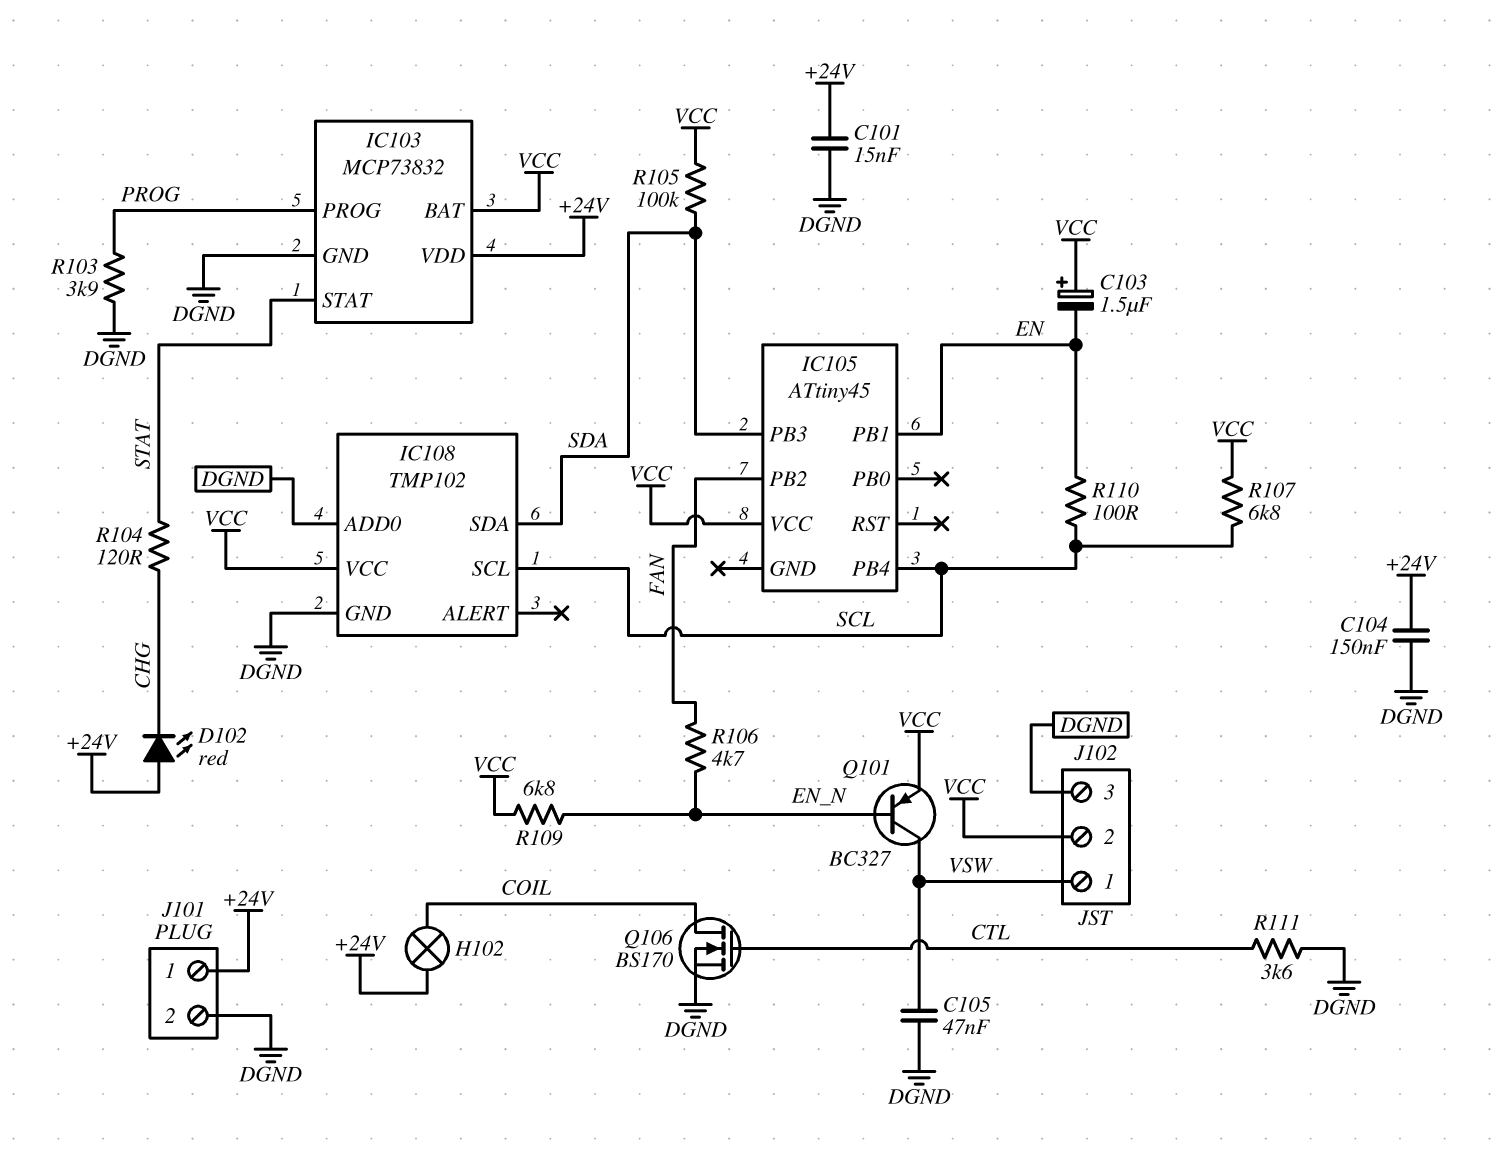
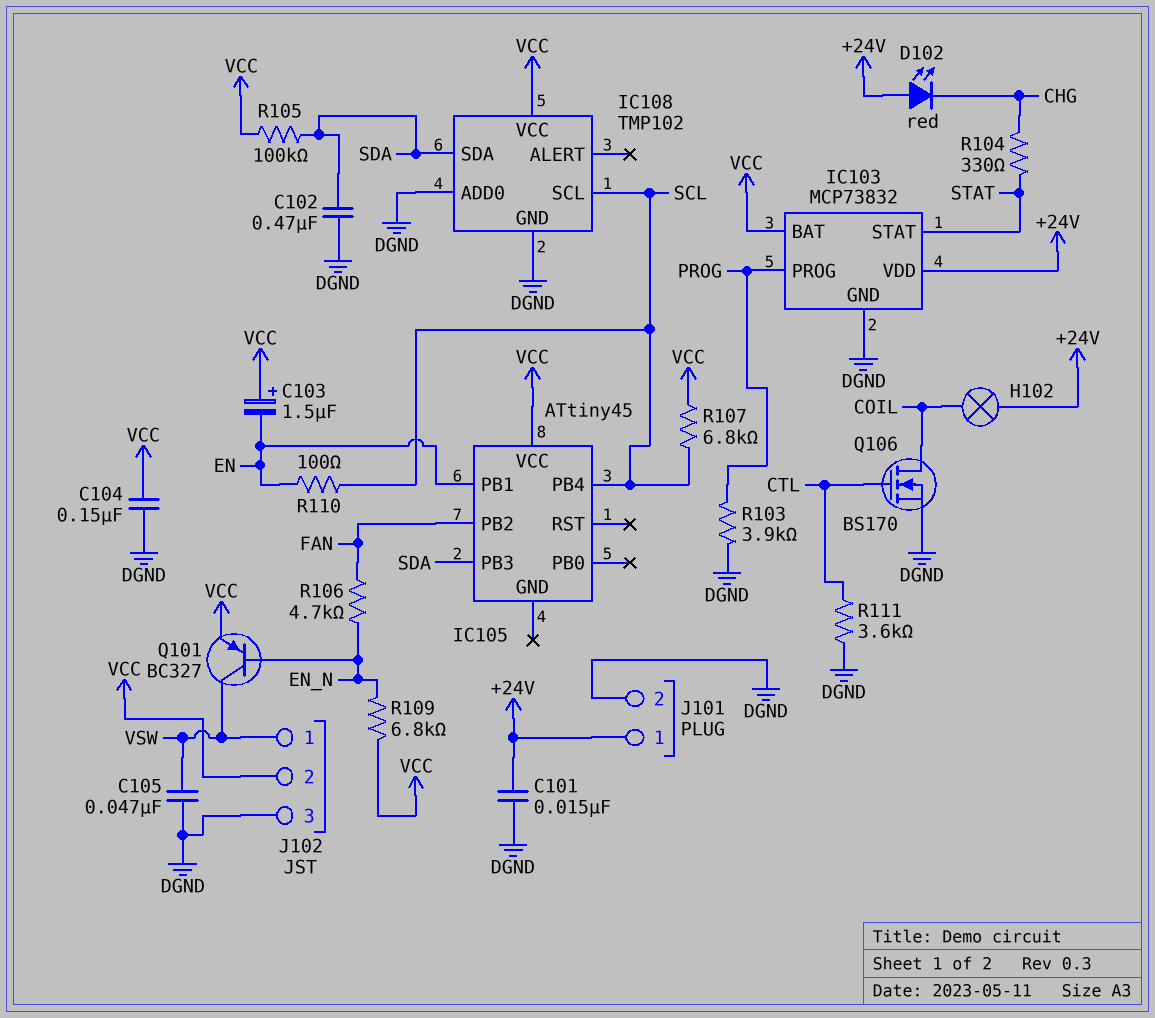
C102: none -> 470nF (DGND, SDA)
C104: 150nF (+24V, DGND) -> 150nF (DGND, VCC)
R104: 120 (CHG, STAT) -> 330 (CHG, STAT)

